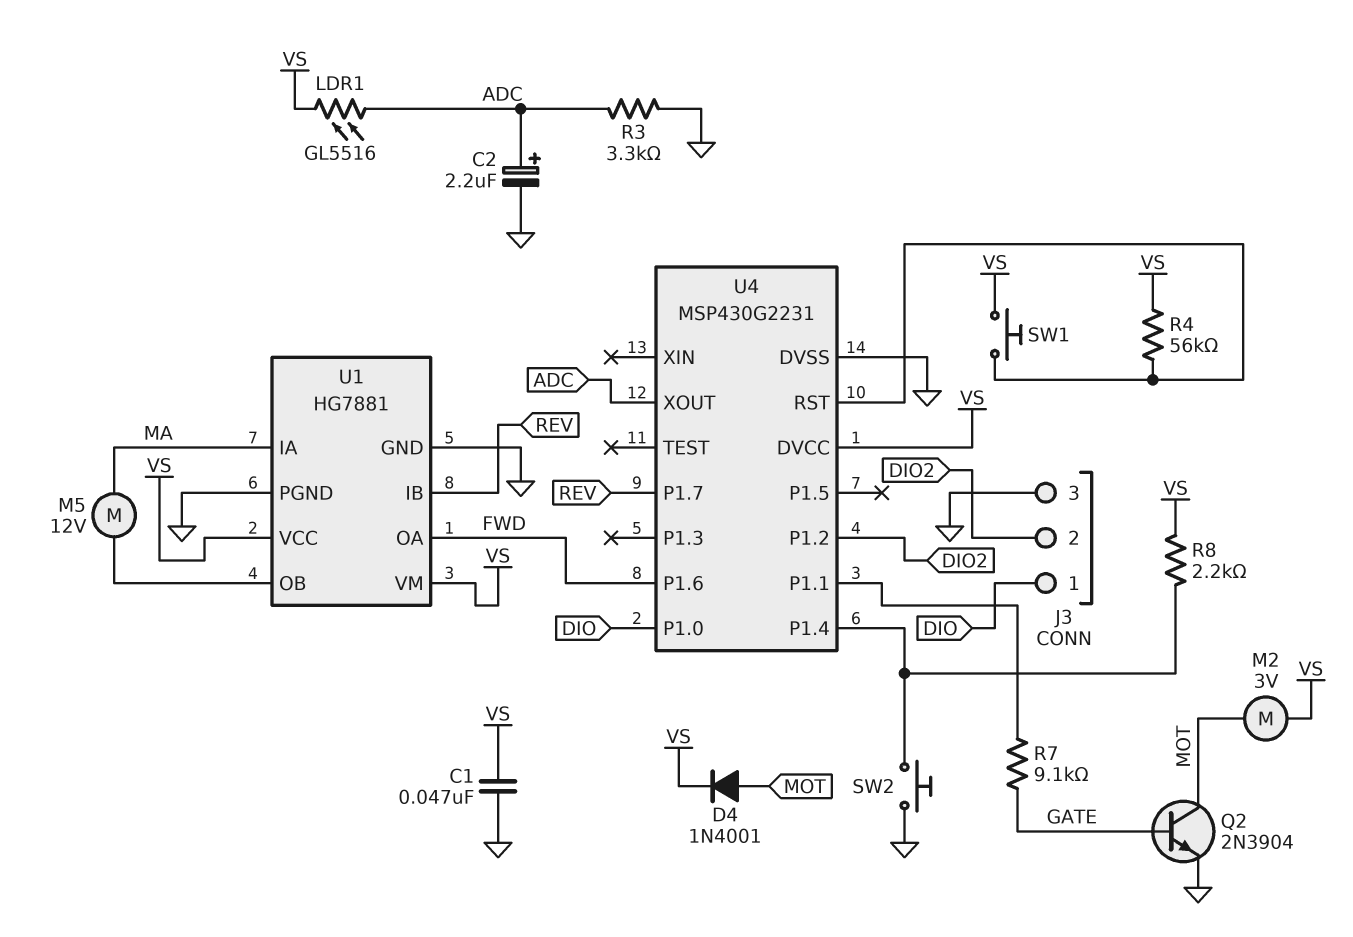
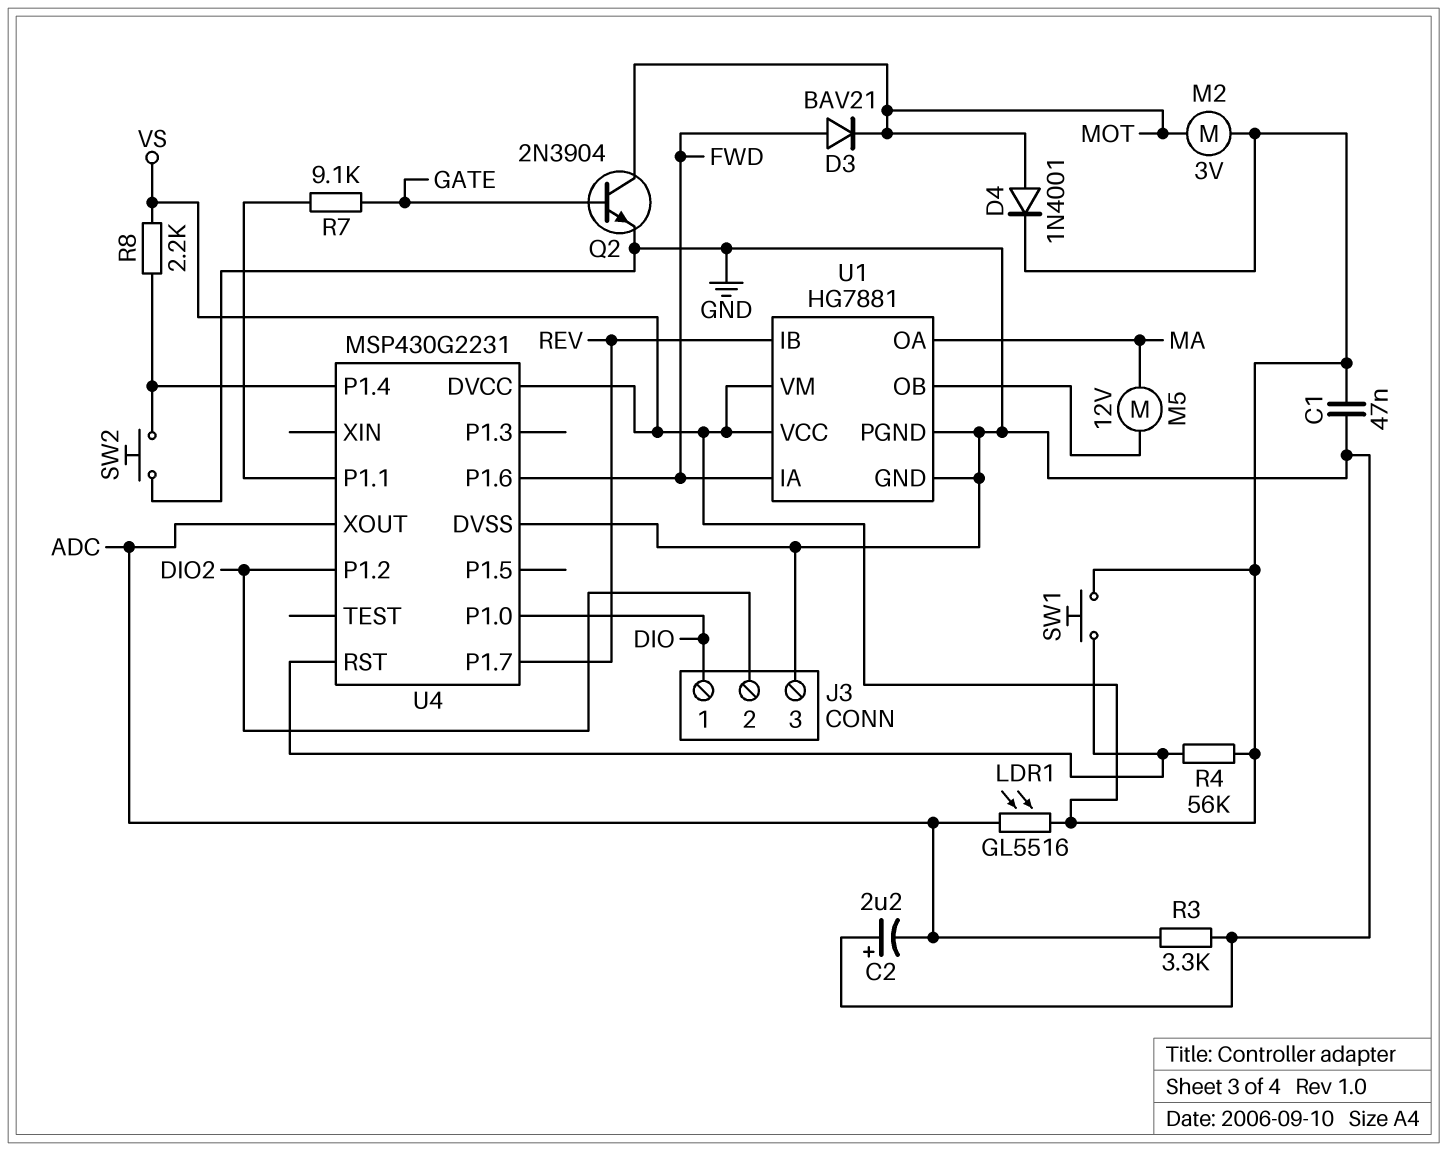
C2: 2.2uF (plus ADC, minus GND) -> 2.2uF (plus GND, minus ADC)
D3: none -> diode BAV21 (A FWD, K MOT)
U1 pin IA: MA -> FWD
U1 pin OA: FWD -> MA

